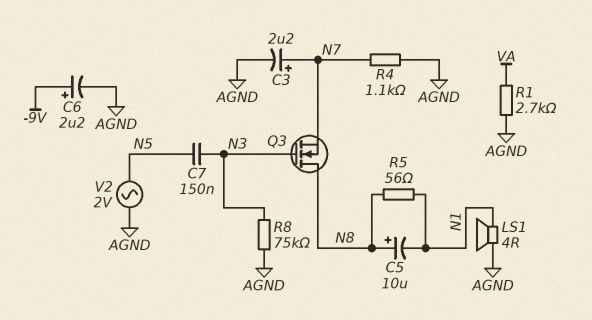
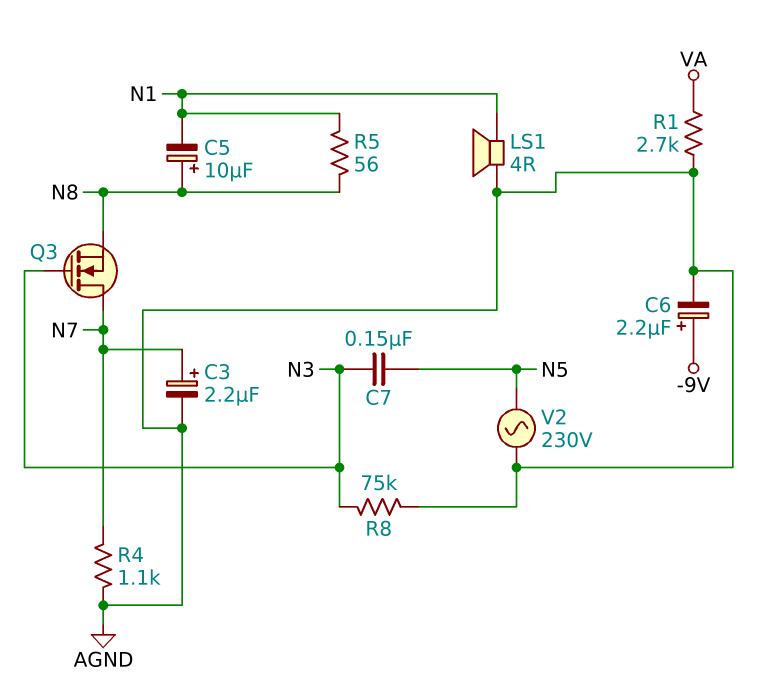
Q3: NMOS (G N3, D N8, S N7) -> NMOS (G N3, D N7, S N8)
V2: AC 2V (AGND, N5) -> AC 230V (AGND, N5)

